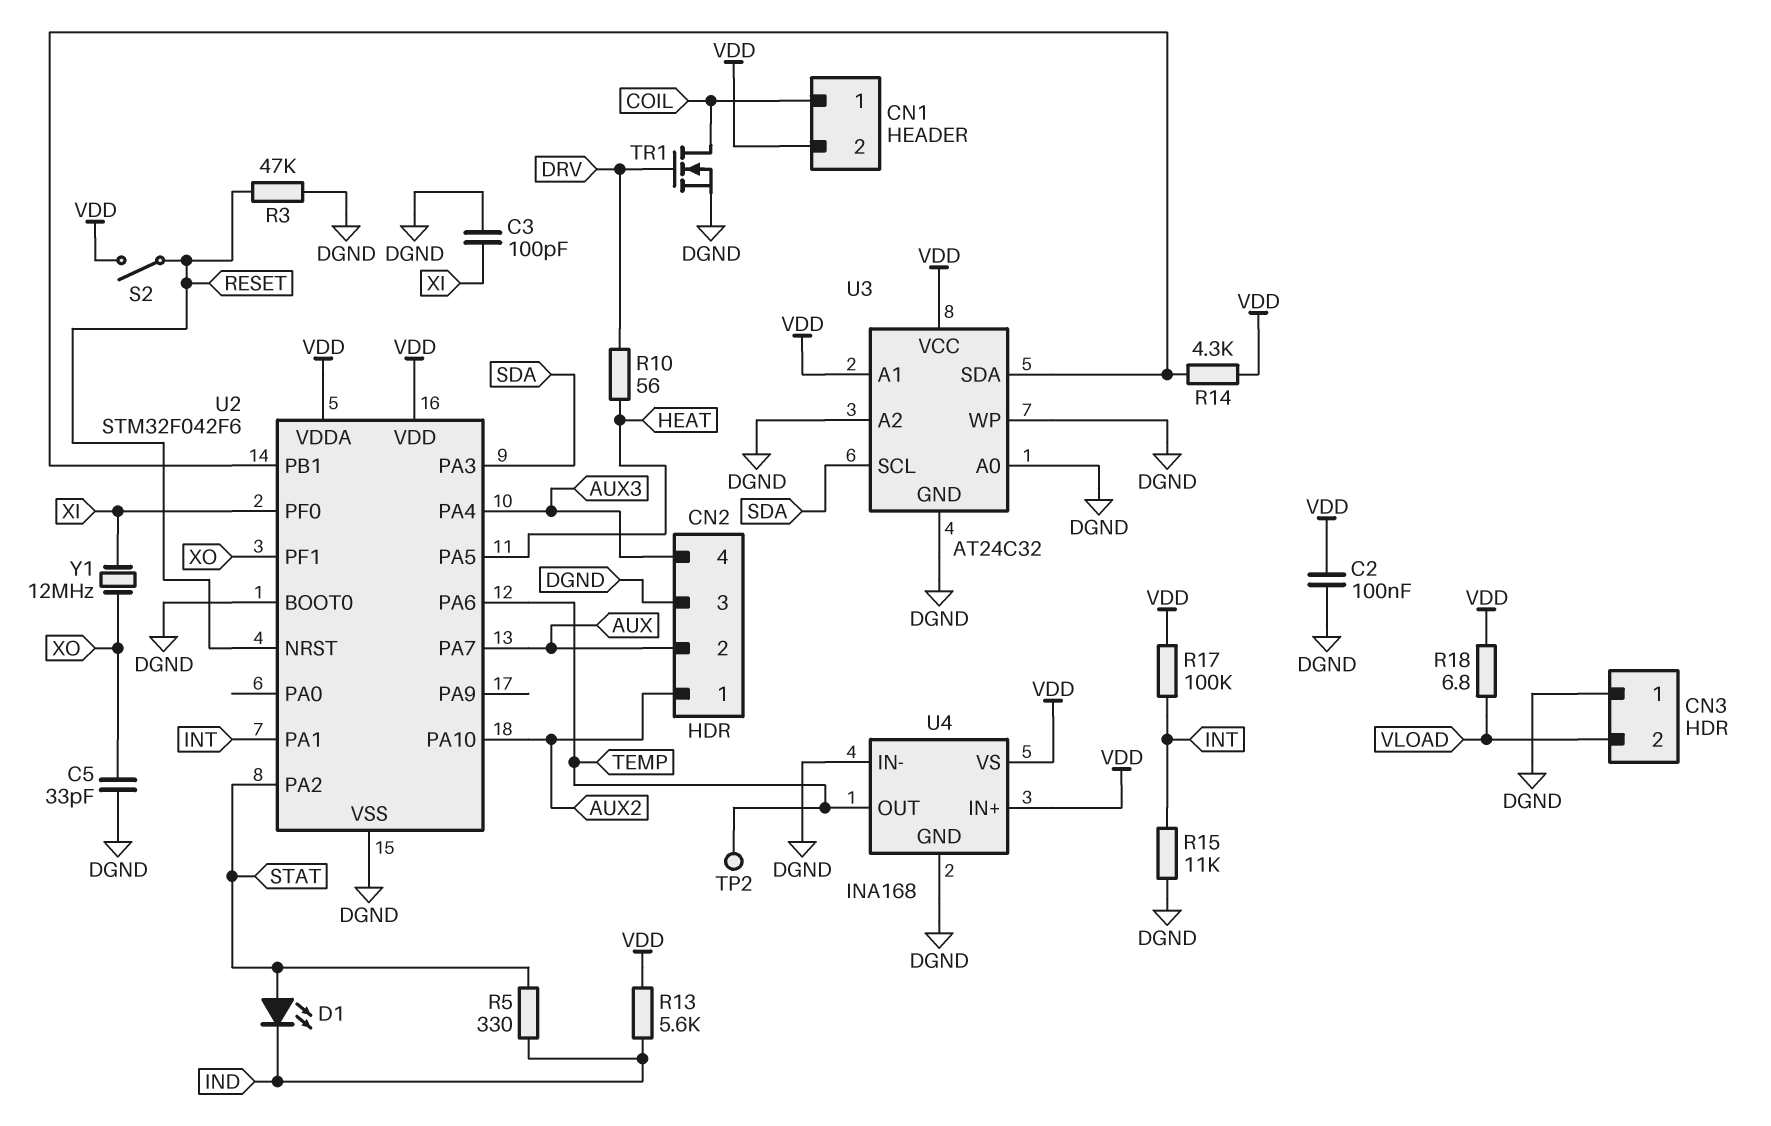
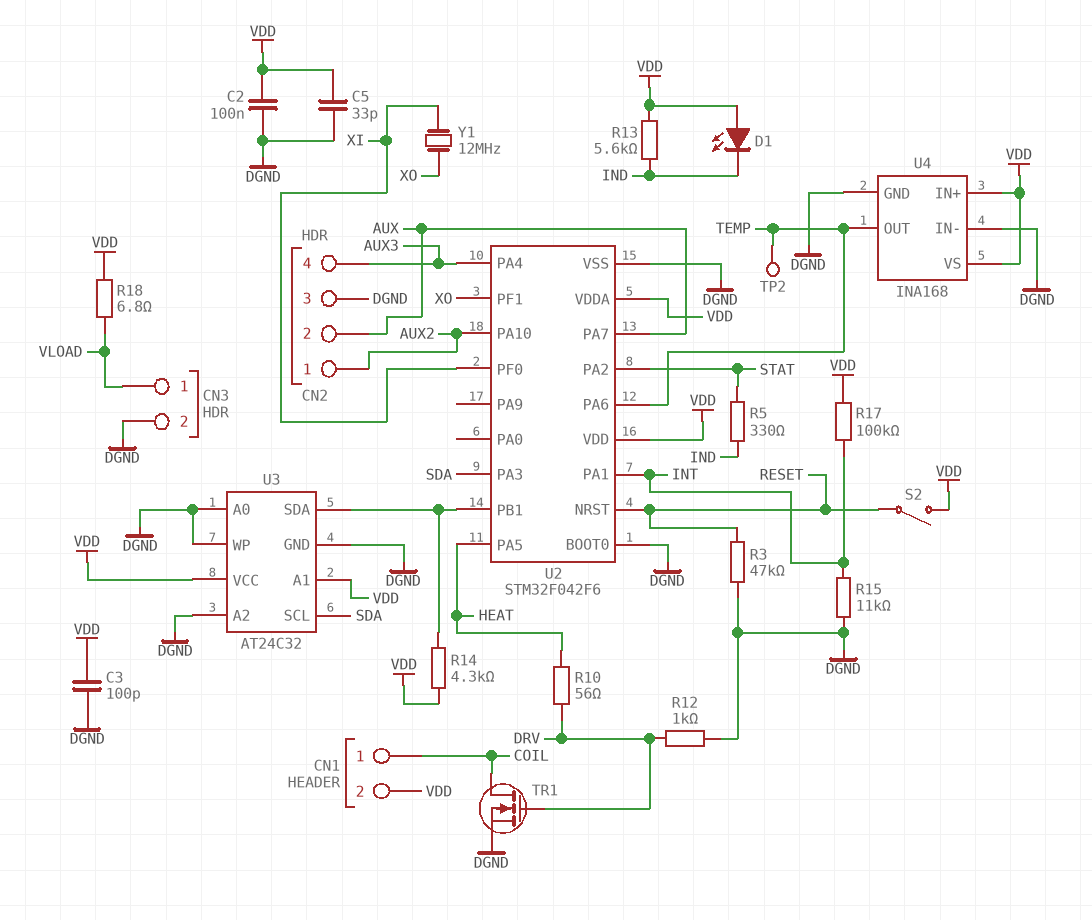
C3: 100pF (DGND, XI) -> 100pF (DGND, VDD)
C5: 33pF (DGND, XO) -> 33pF (DGND, VDD)
CN3 pin 1: DGND -> VLOAD
CN3 pin 2: VLOAD -> DGND
D1: LED (A STAT, K IND) -> LED (A VDD, K IND)
R12: none -> 1k (DGND, DRV)

